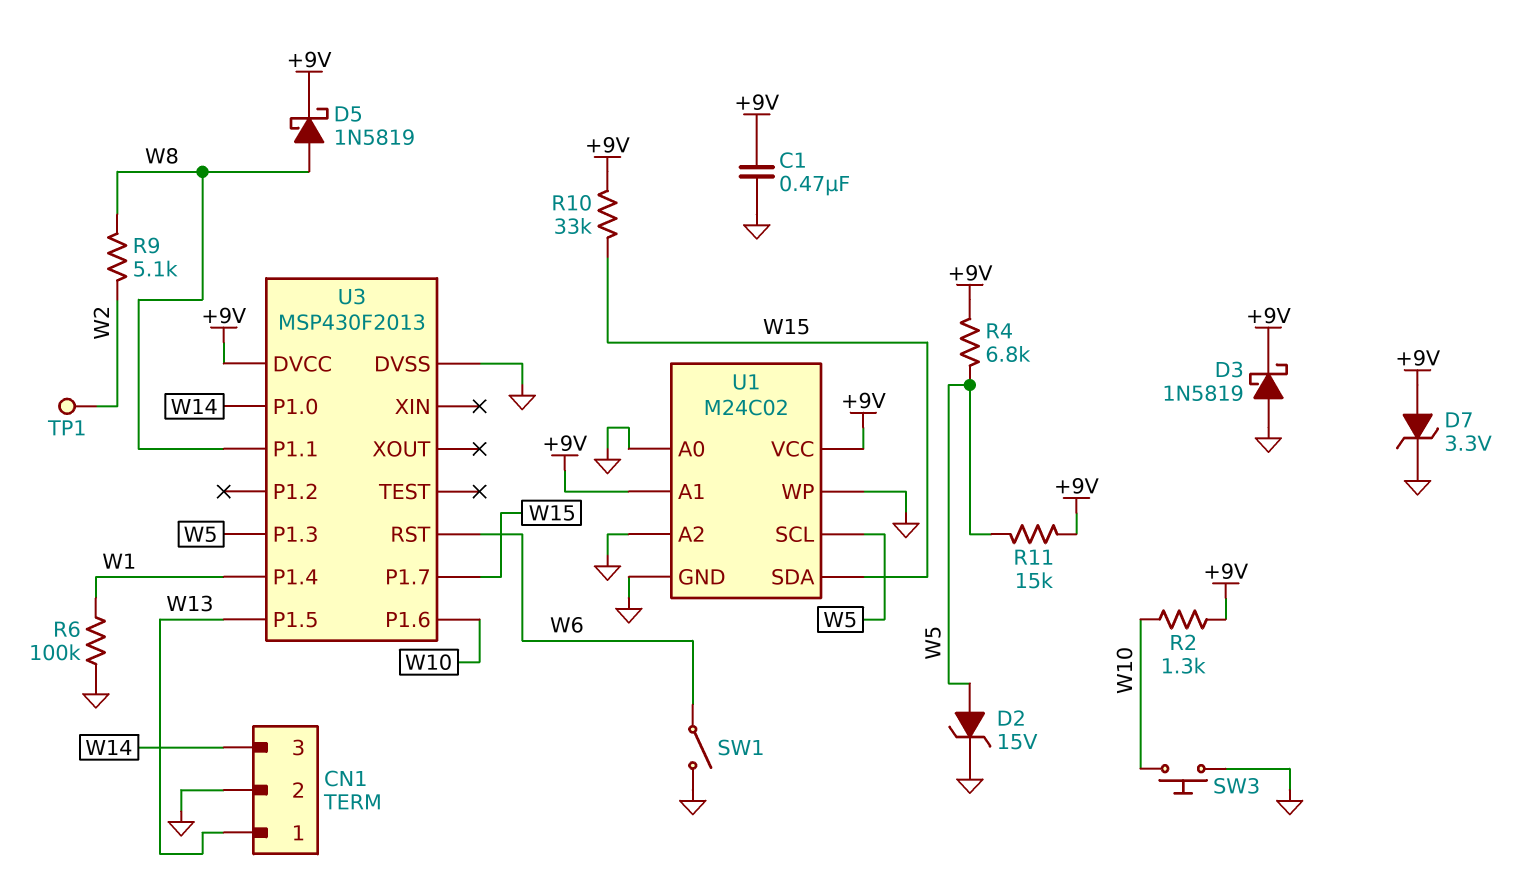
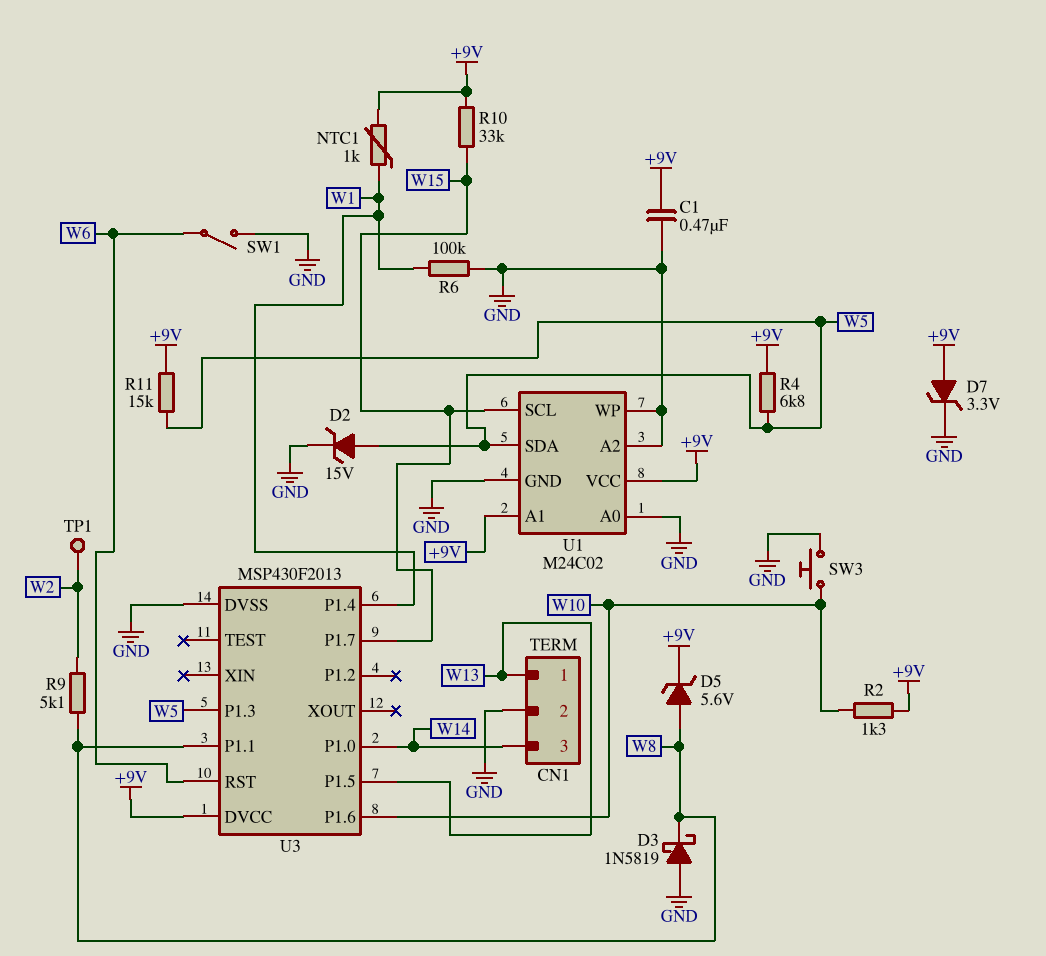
D3: schottky 1N5819 (A GND, K +9V) -> schottky 1N5819 (A GND, K W8)
D5: schottky 1N5819 (A W8, K +9V) -> zener 5.6V (A W8, K +9V)
NTC1: none -> 1k (+9V, W1)
U1 pin SCL: W5 -> W15
U1 pin SDA: W15 -> W5

